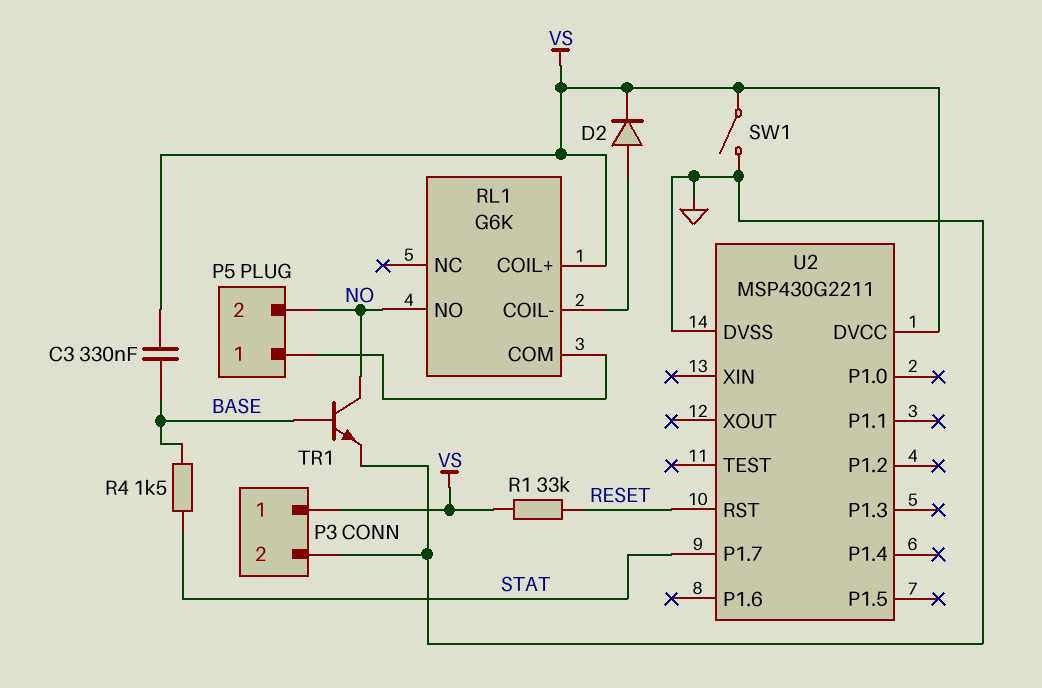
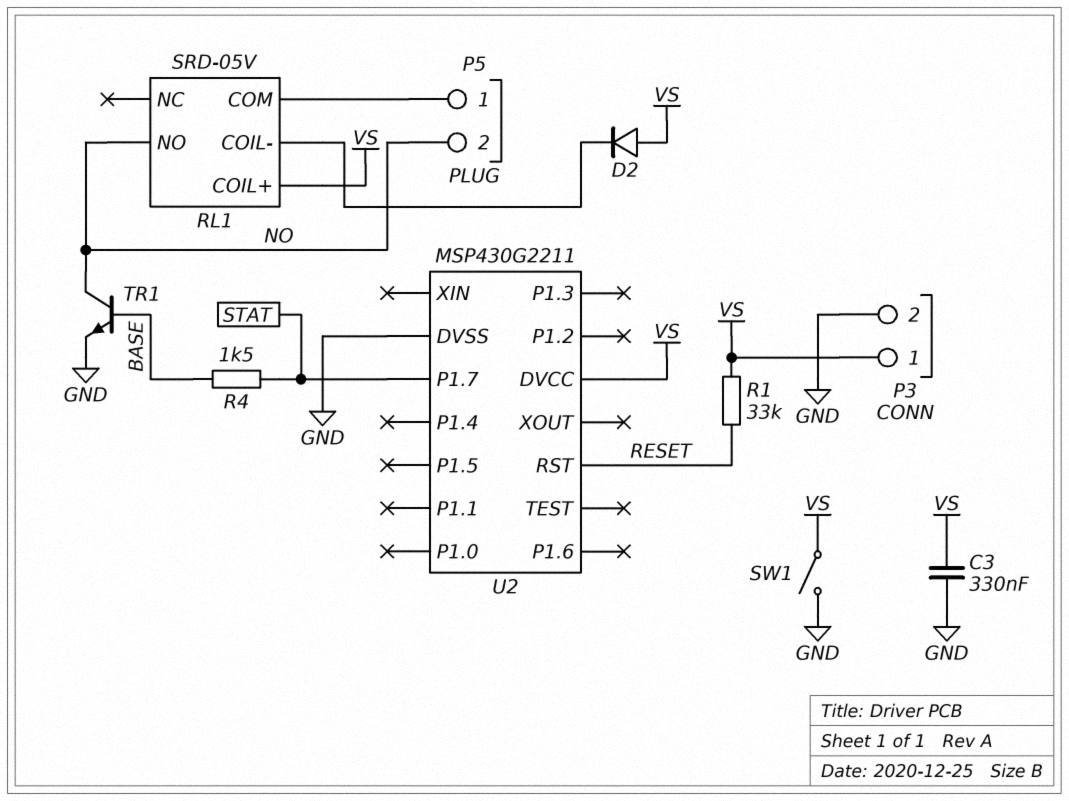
C3: 330nF (BASE, VS) -> 330nF (GND, VS)
D2: diode (A RL1/COIL-, K VS) -> diode (A VS, K RL1/COIL-)
RL1: G6K -> SRD-05V

